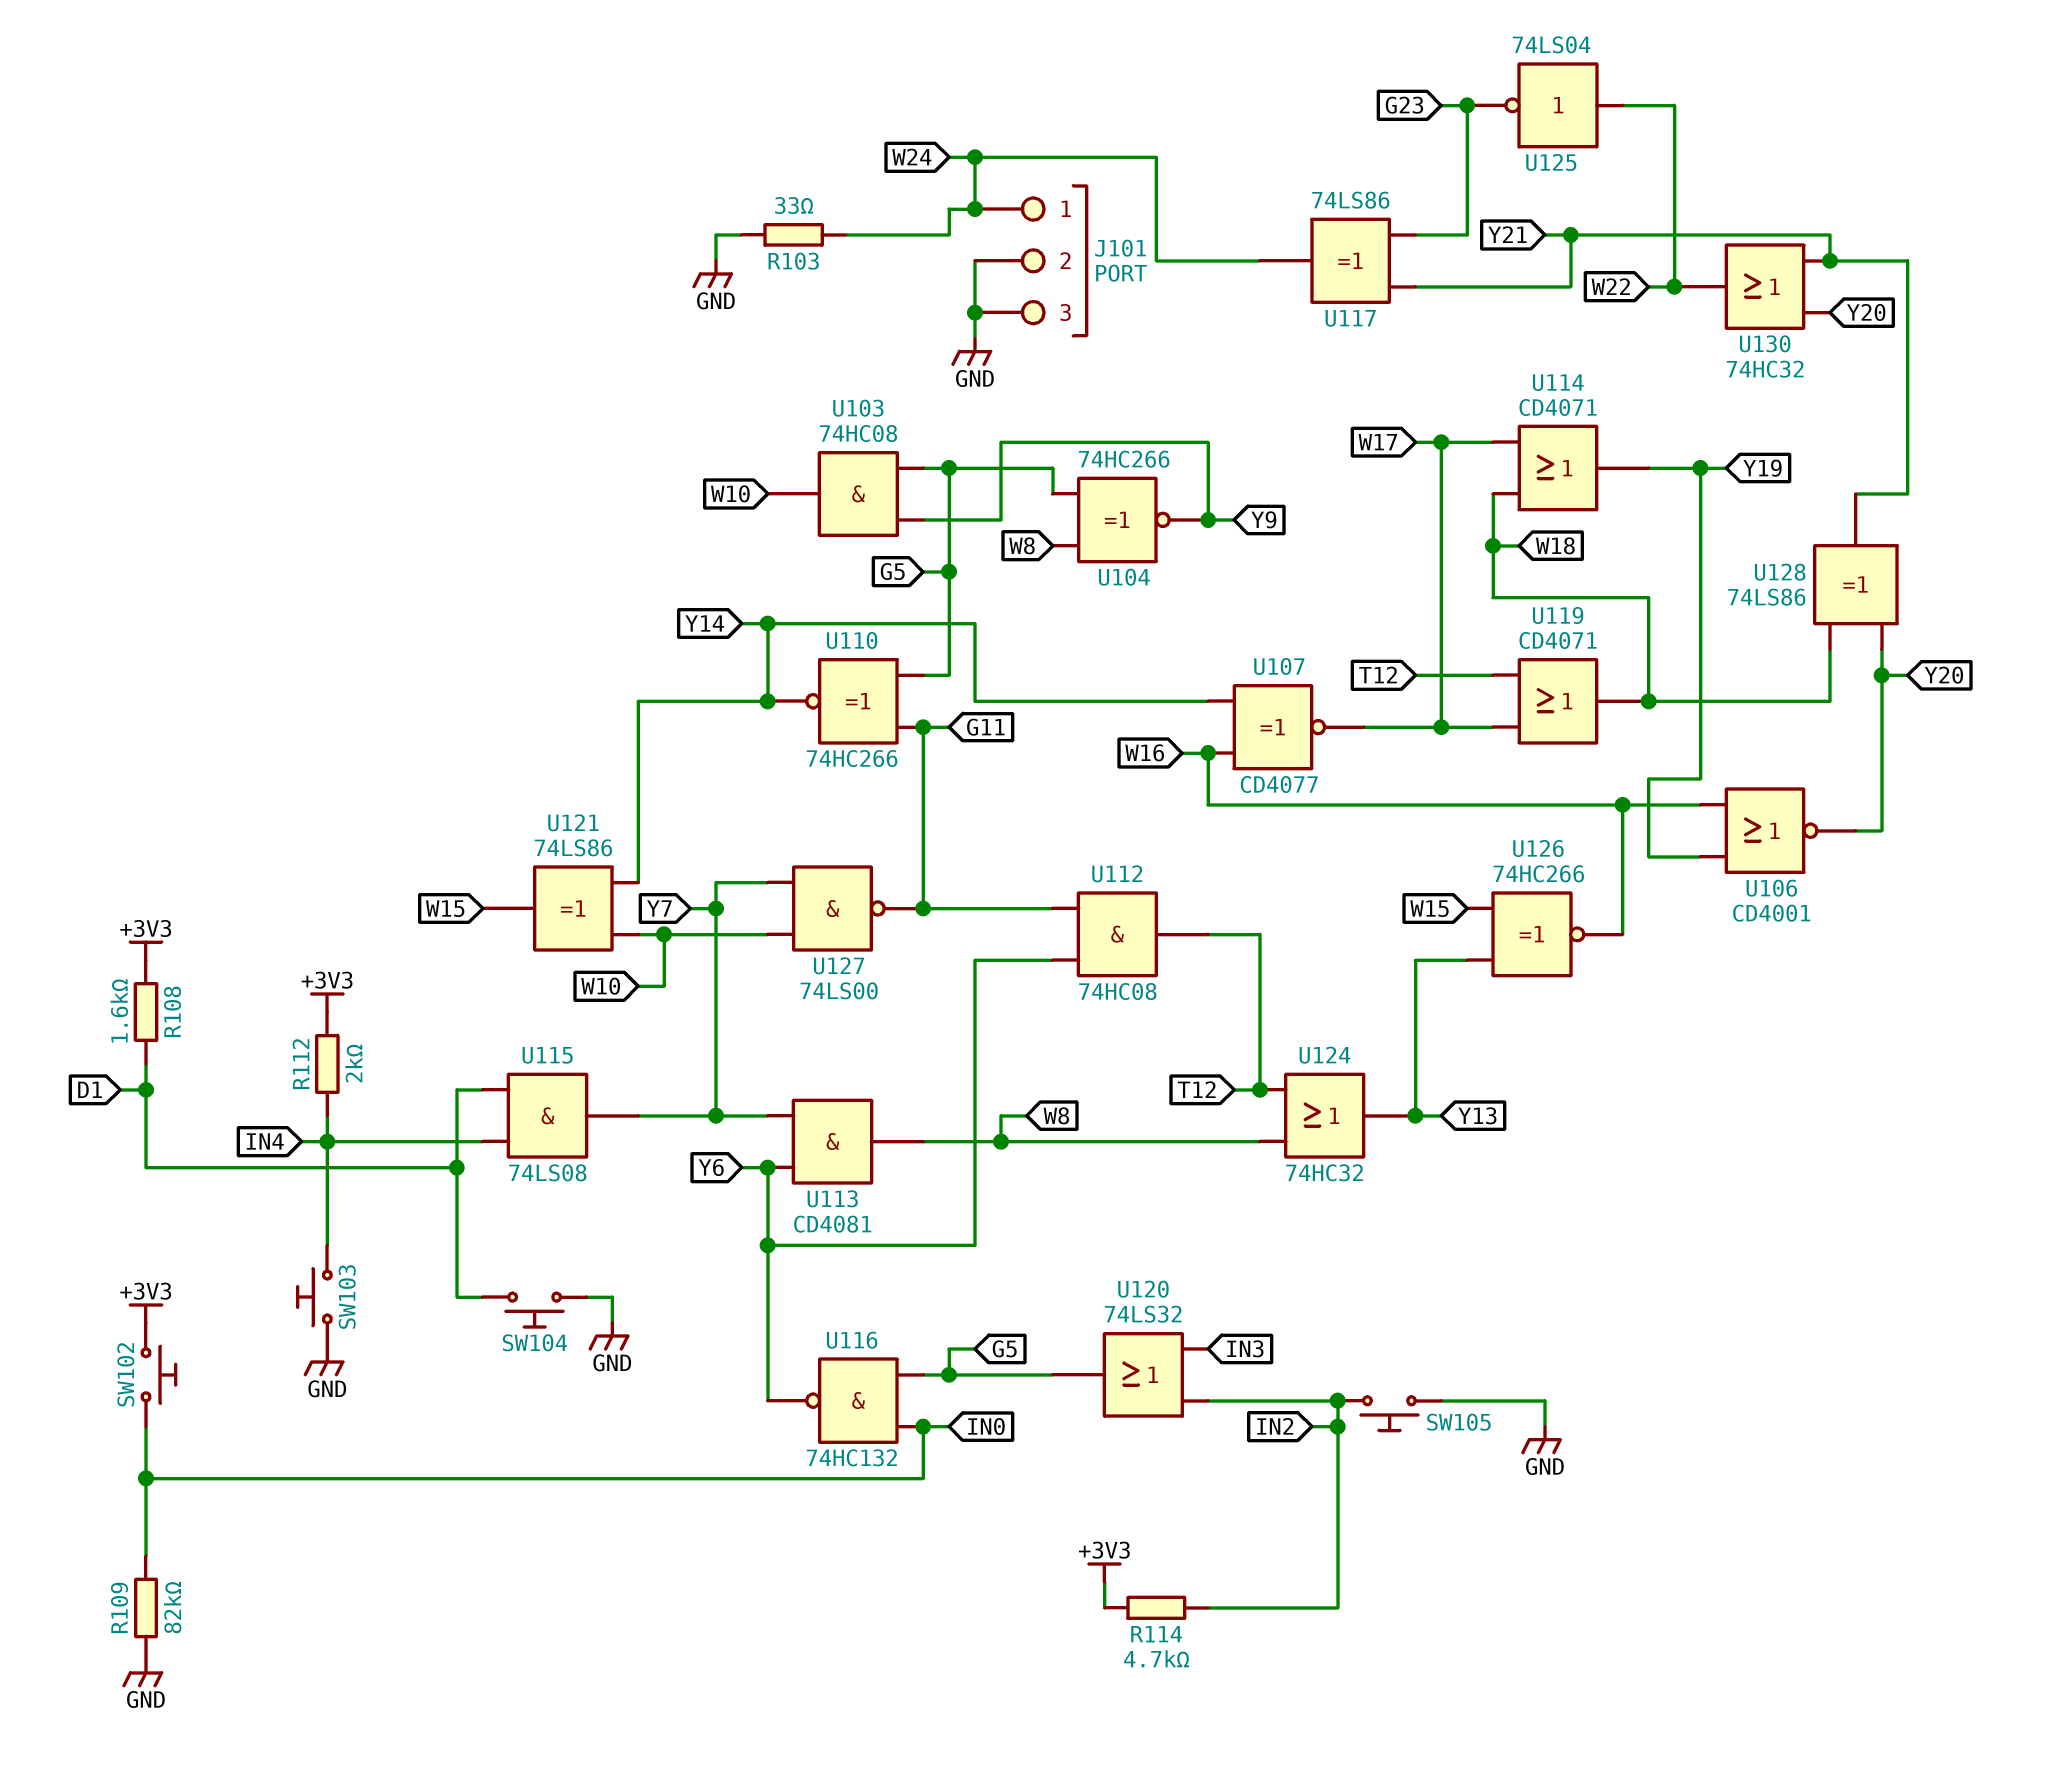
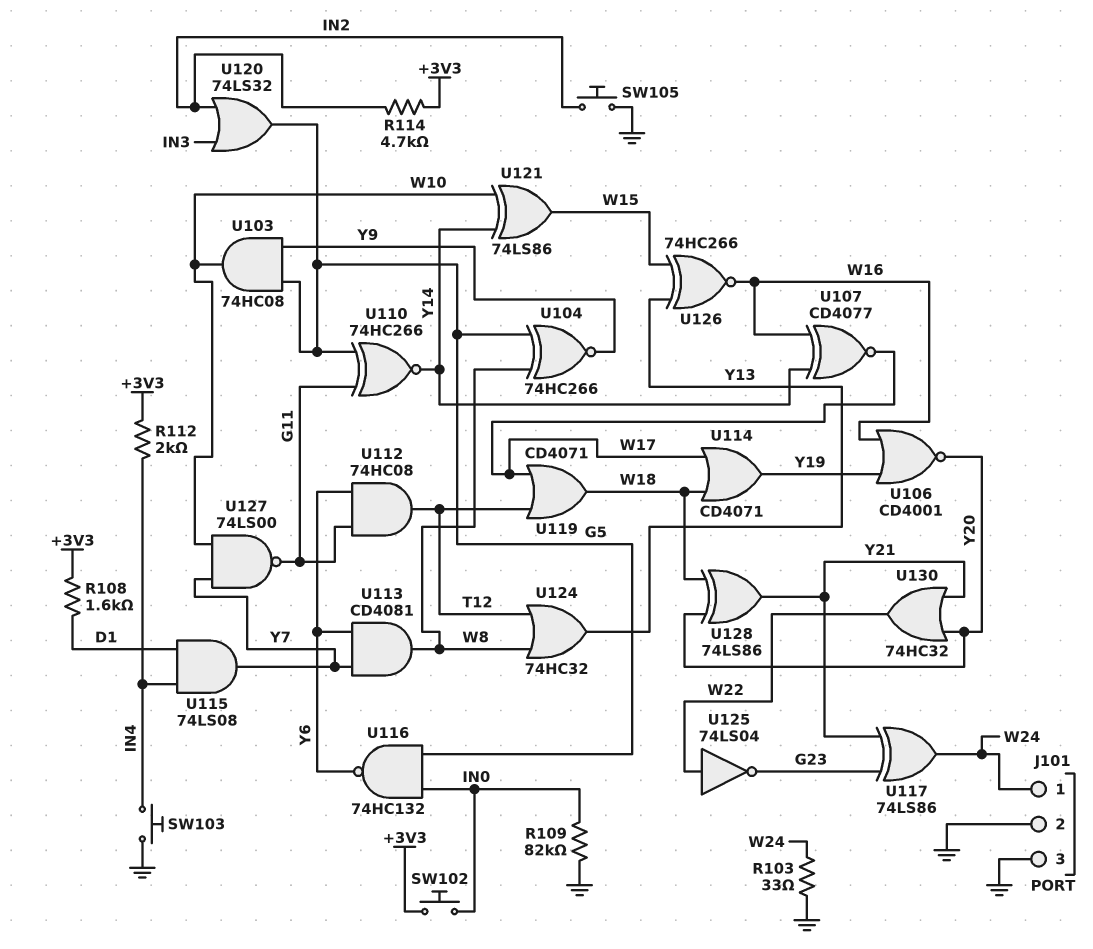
SW104: button (D1, GND) -> none

